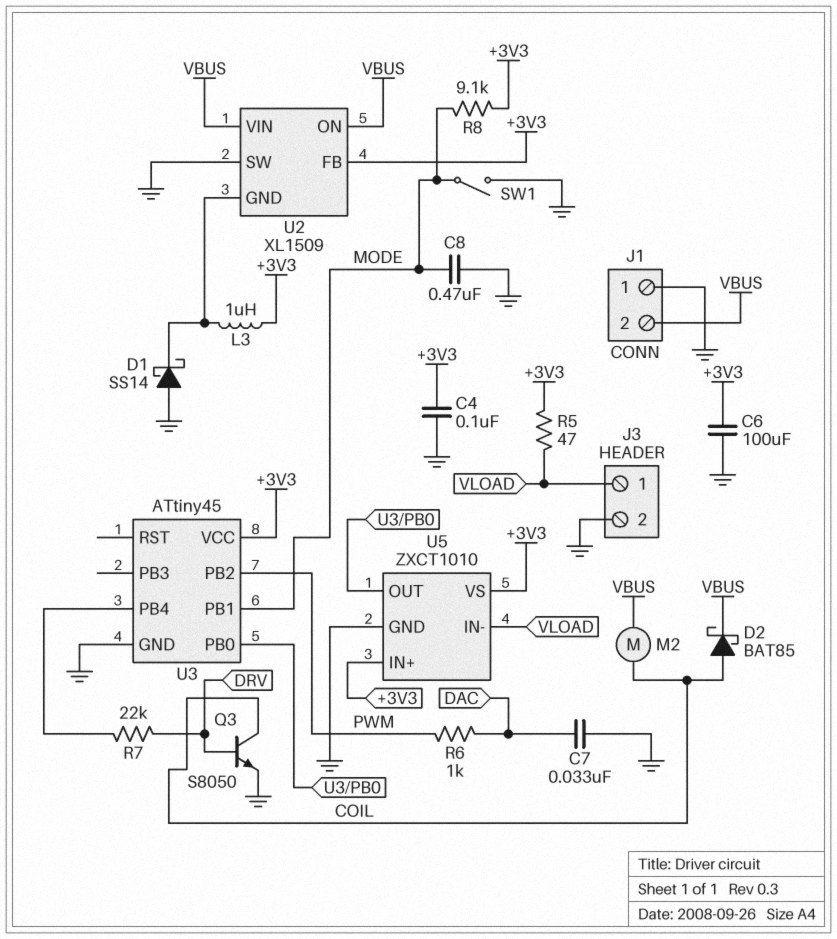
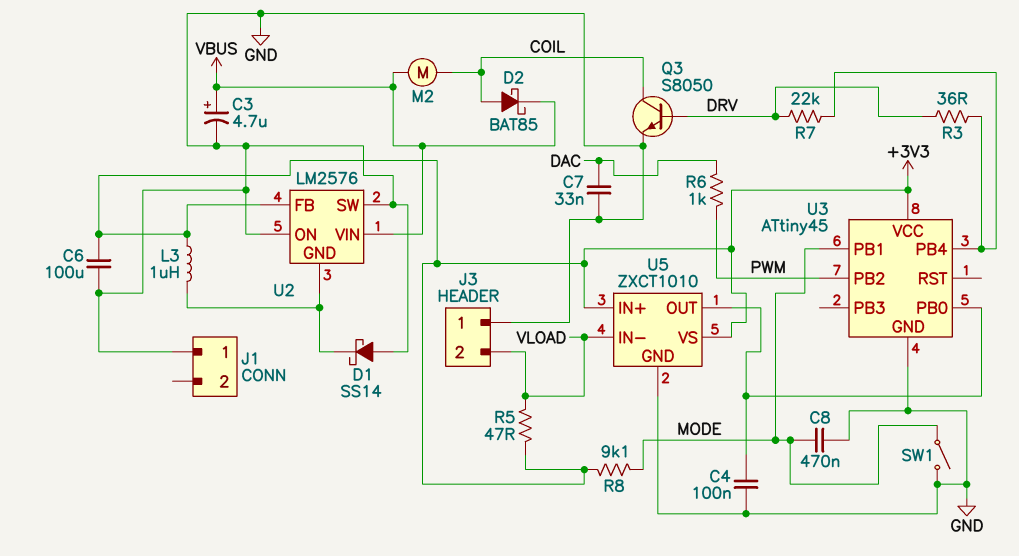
C3: none -> 4.7uF (plus VBUS, minus GND)
C4: 100nF (+3V3, GND) -> 100nF (GND, U3/PB0)
J1 pin 2: VBUS -> none
J3 pin 1: VLOAD -> GND
J3 pin 2: GND -> VLOAD
R3: none -> 36 (DRV, U3/PB4)
U2: XL1509 -> LM2576
U2 pin ON: VBUS -> GND

